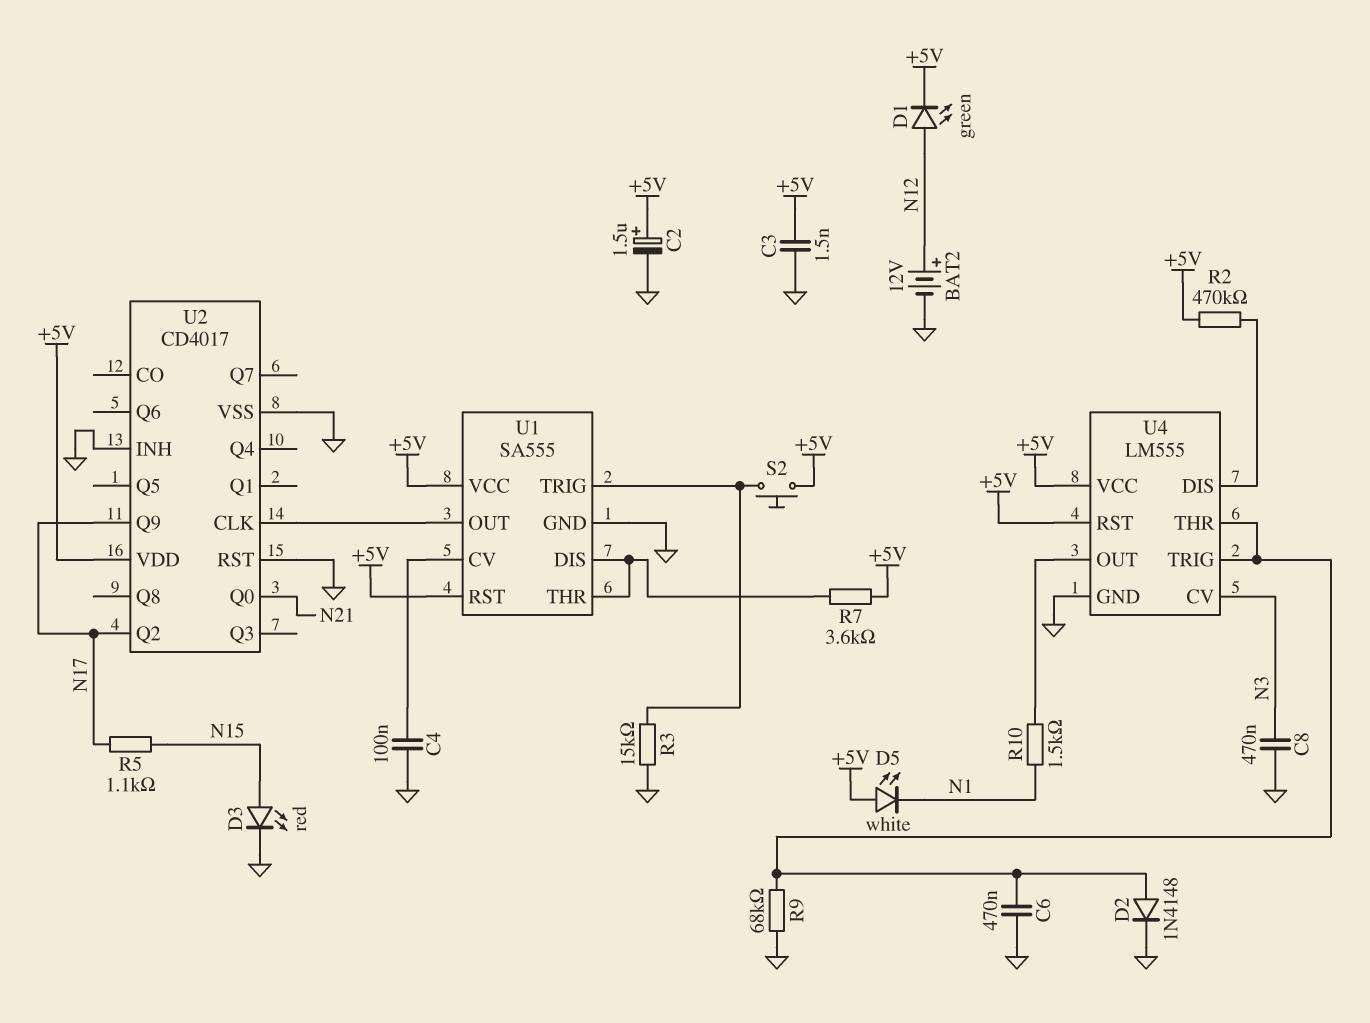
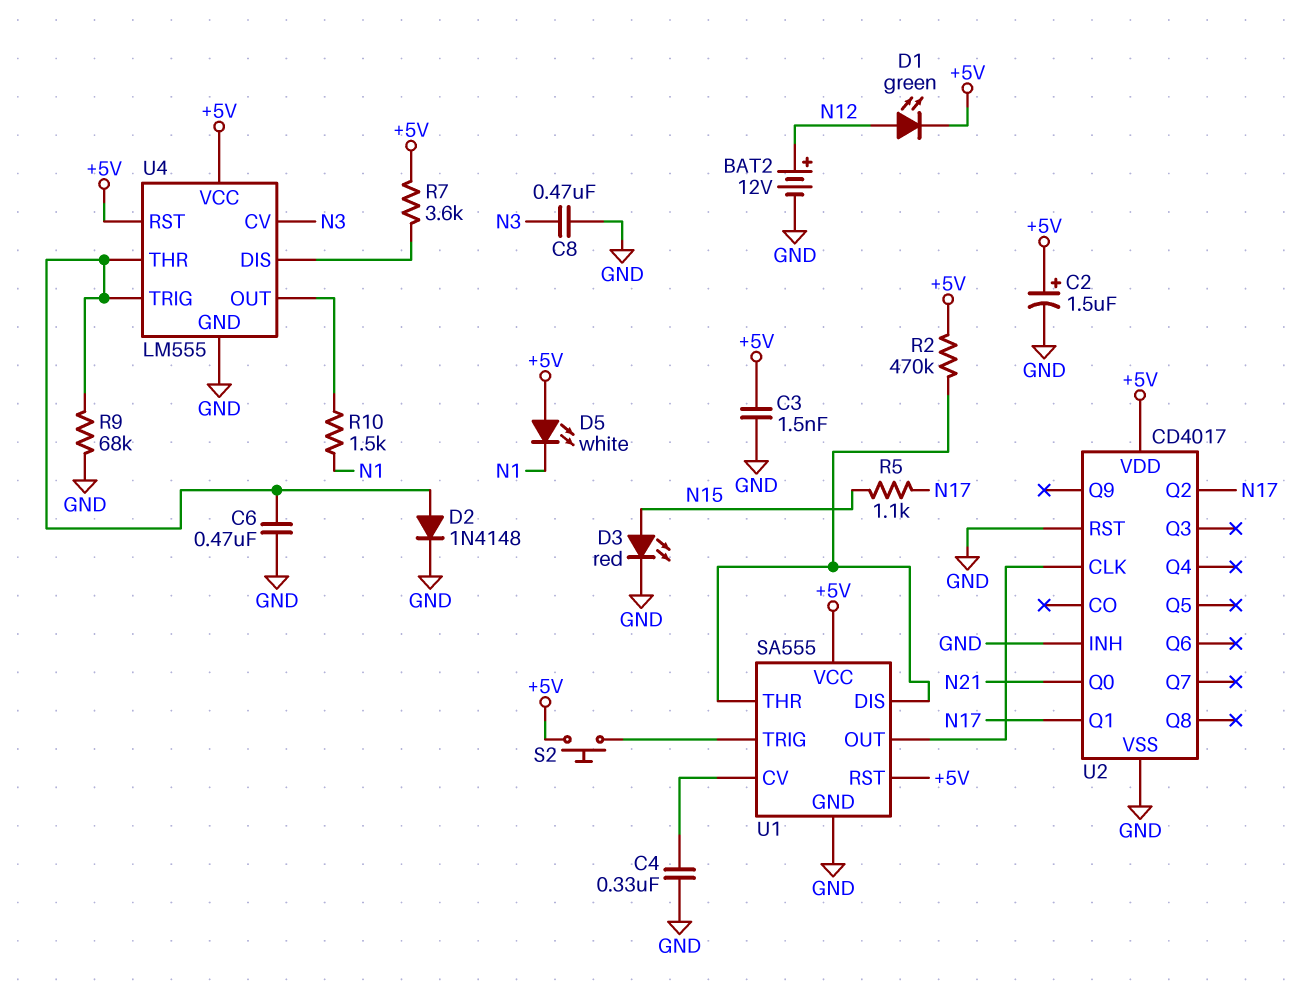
C4: 100nF (GND, U1/CV) -> 330nF (GND, U1/CV)
R2: 470k (+5V, U4/DIS) -> 470k (+5V, U1/DIS)
R3: 15k (GND, U1/TRIG) -> none
R7: 3.6k (+5V, U1/DIS) -> 3.6k (+5V, U4/DIS)
U2 pin Q1: none -> N17
U2 pin Q9: N17 -> none

